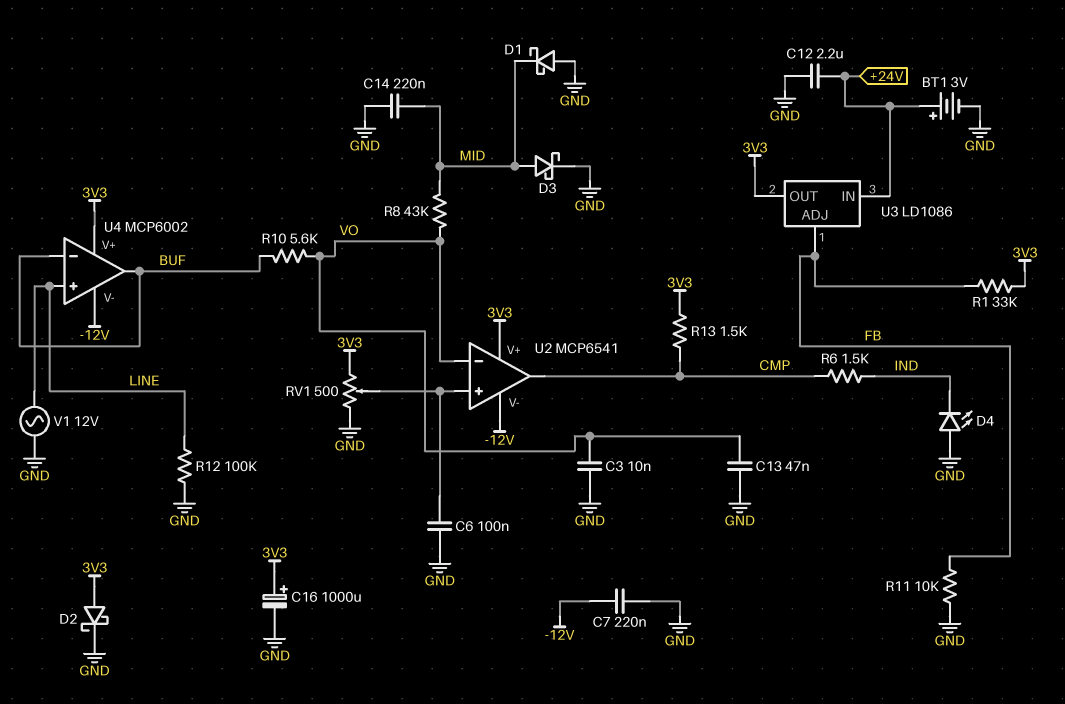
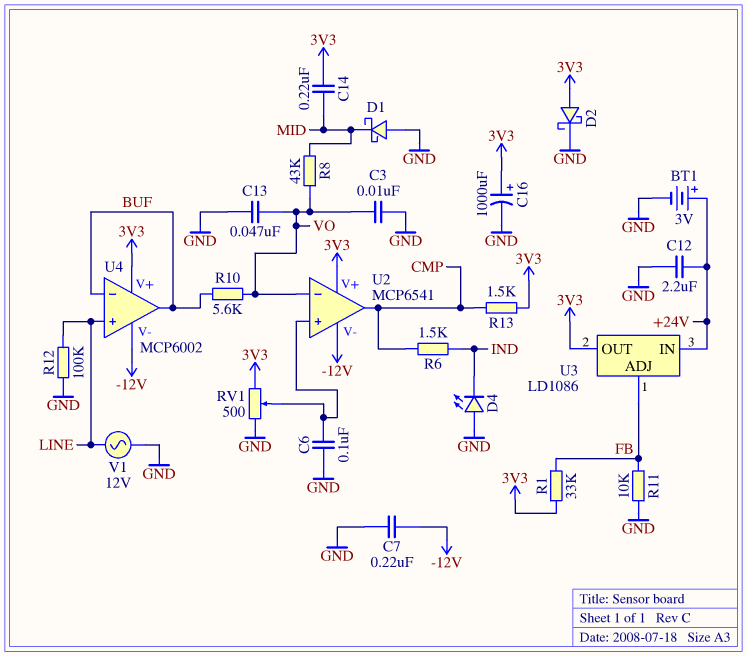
C14: 220nF (GND, MID) -> 220nF (3V3, MID)
D3: schottky (A MID, K GND) -> none

